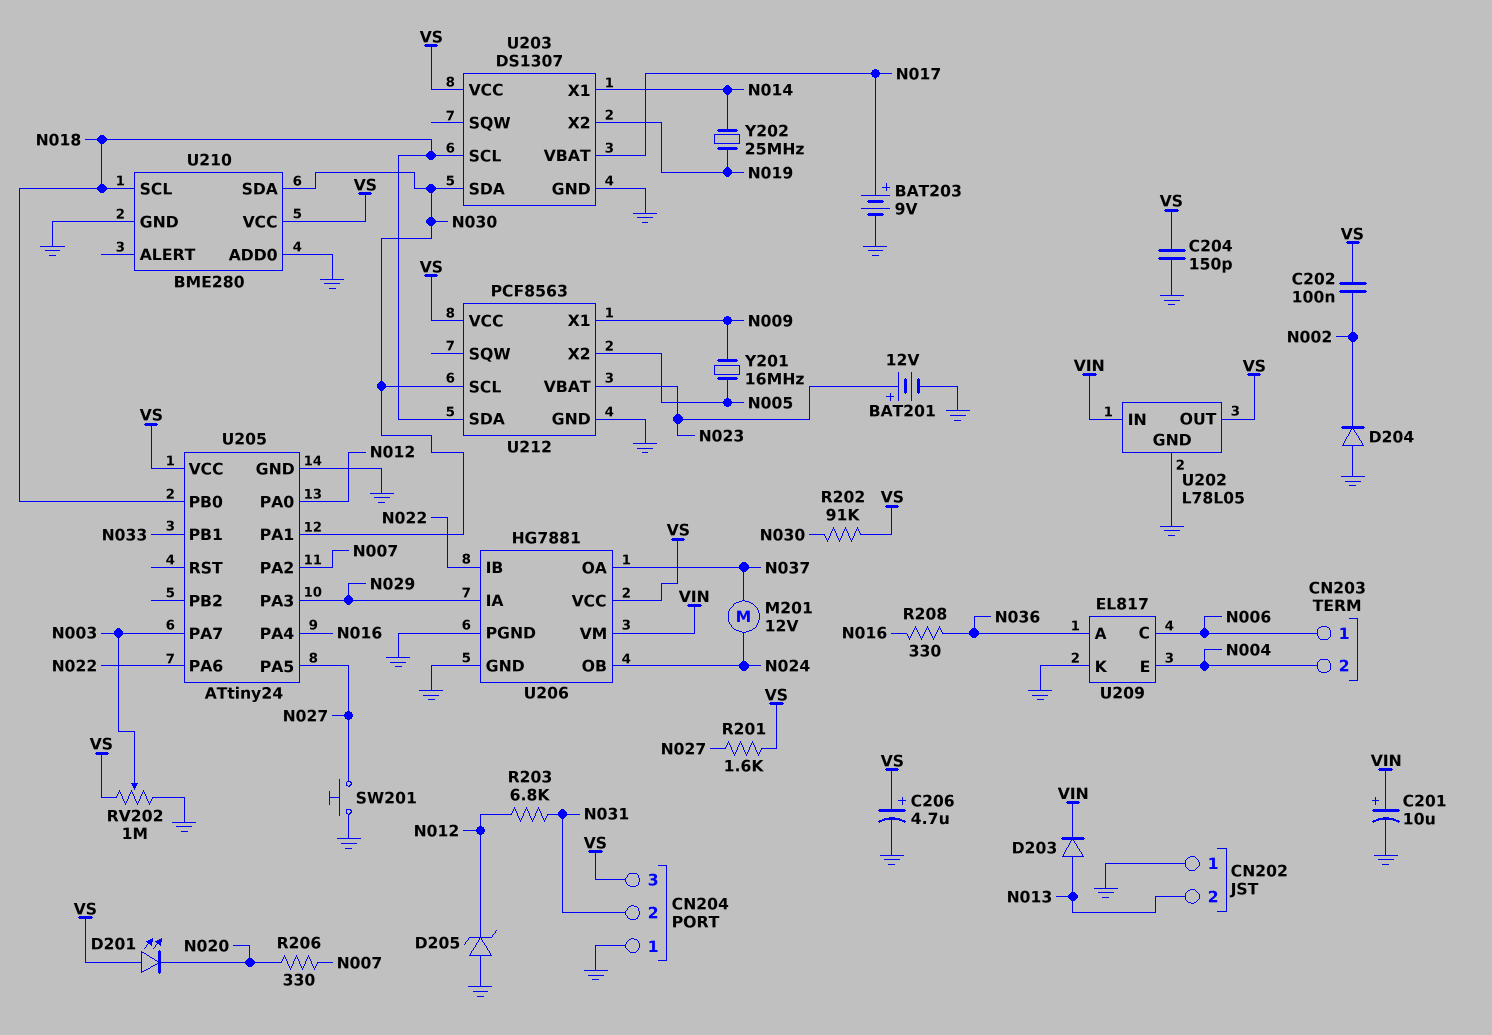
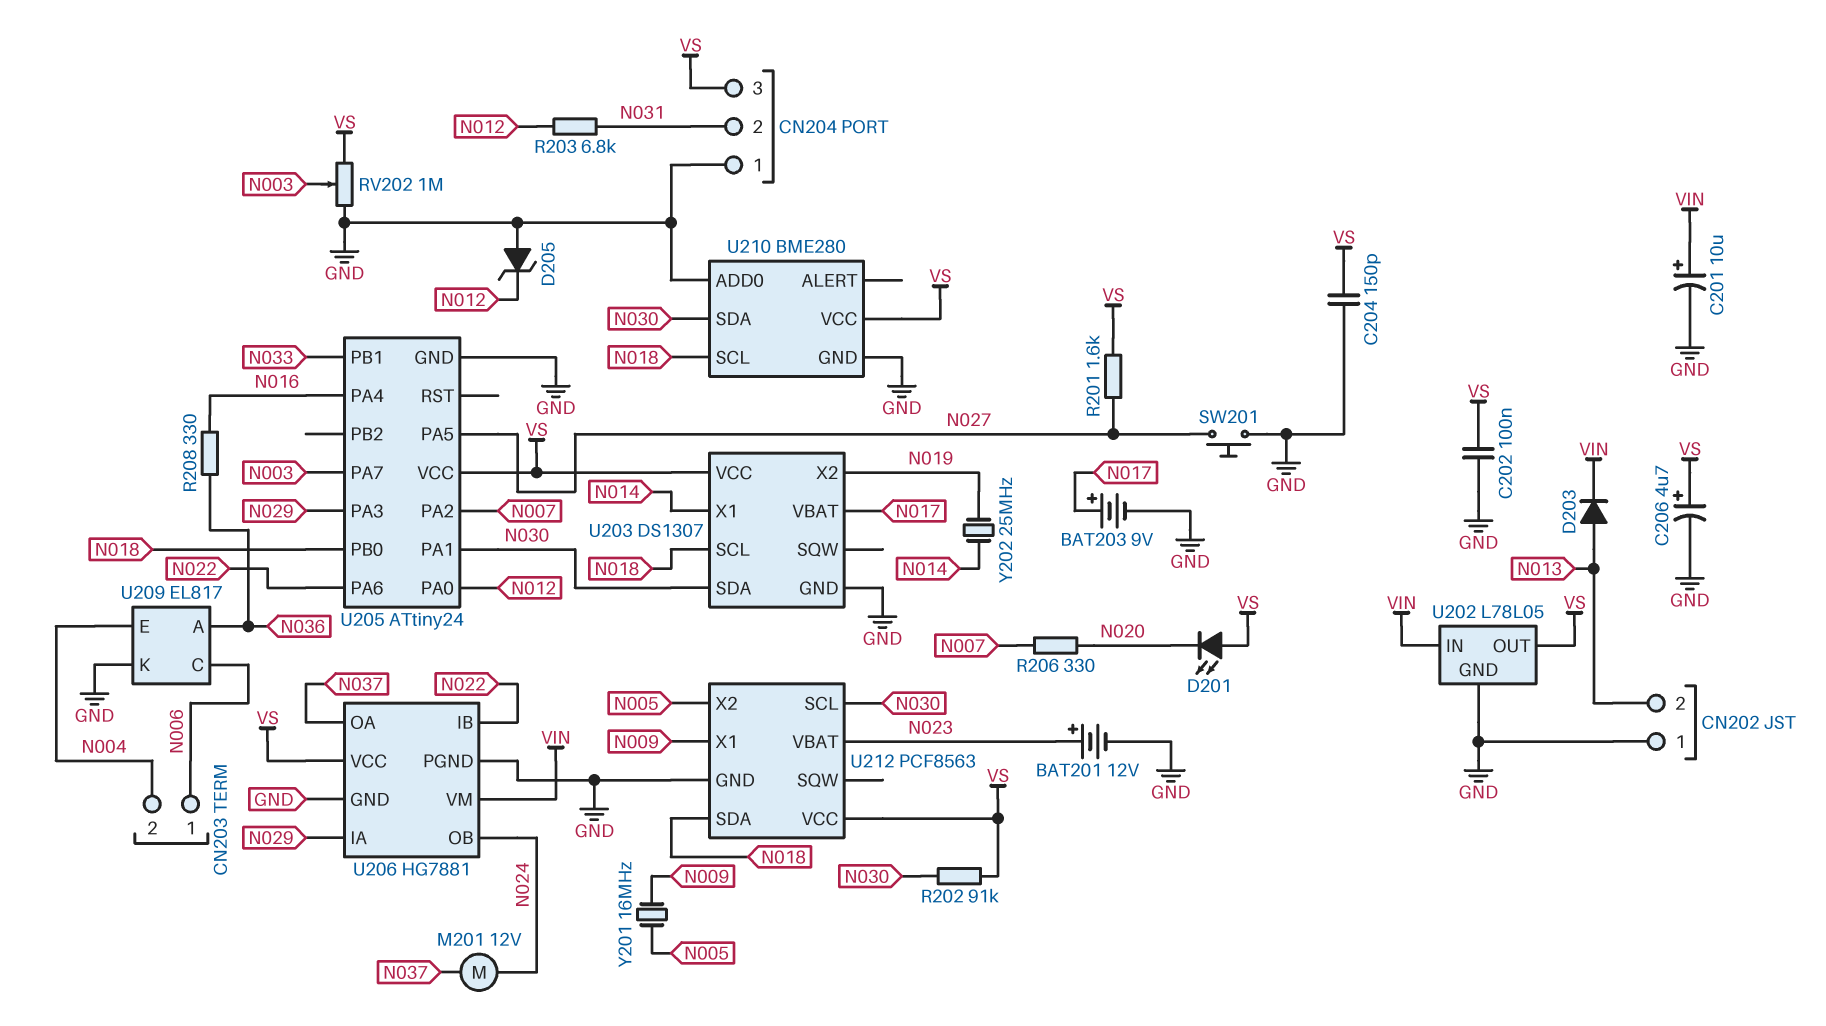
C202: 100nF (N002, VS) -> 100nF (GND, VS)
D204: diode (A GND, K N002) -> none

